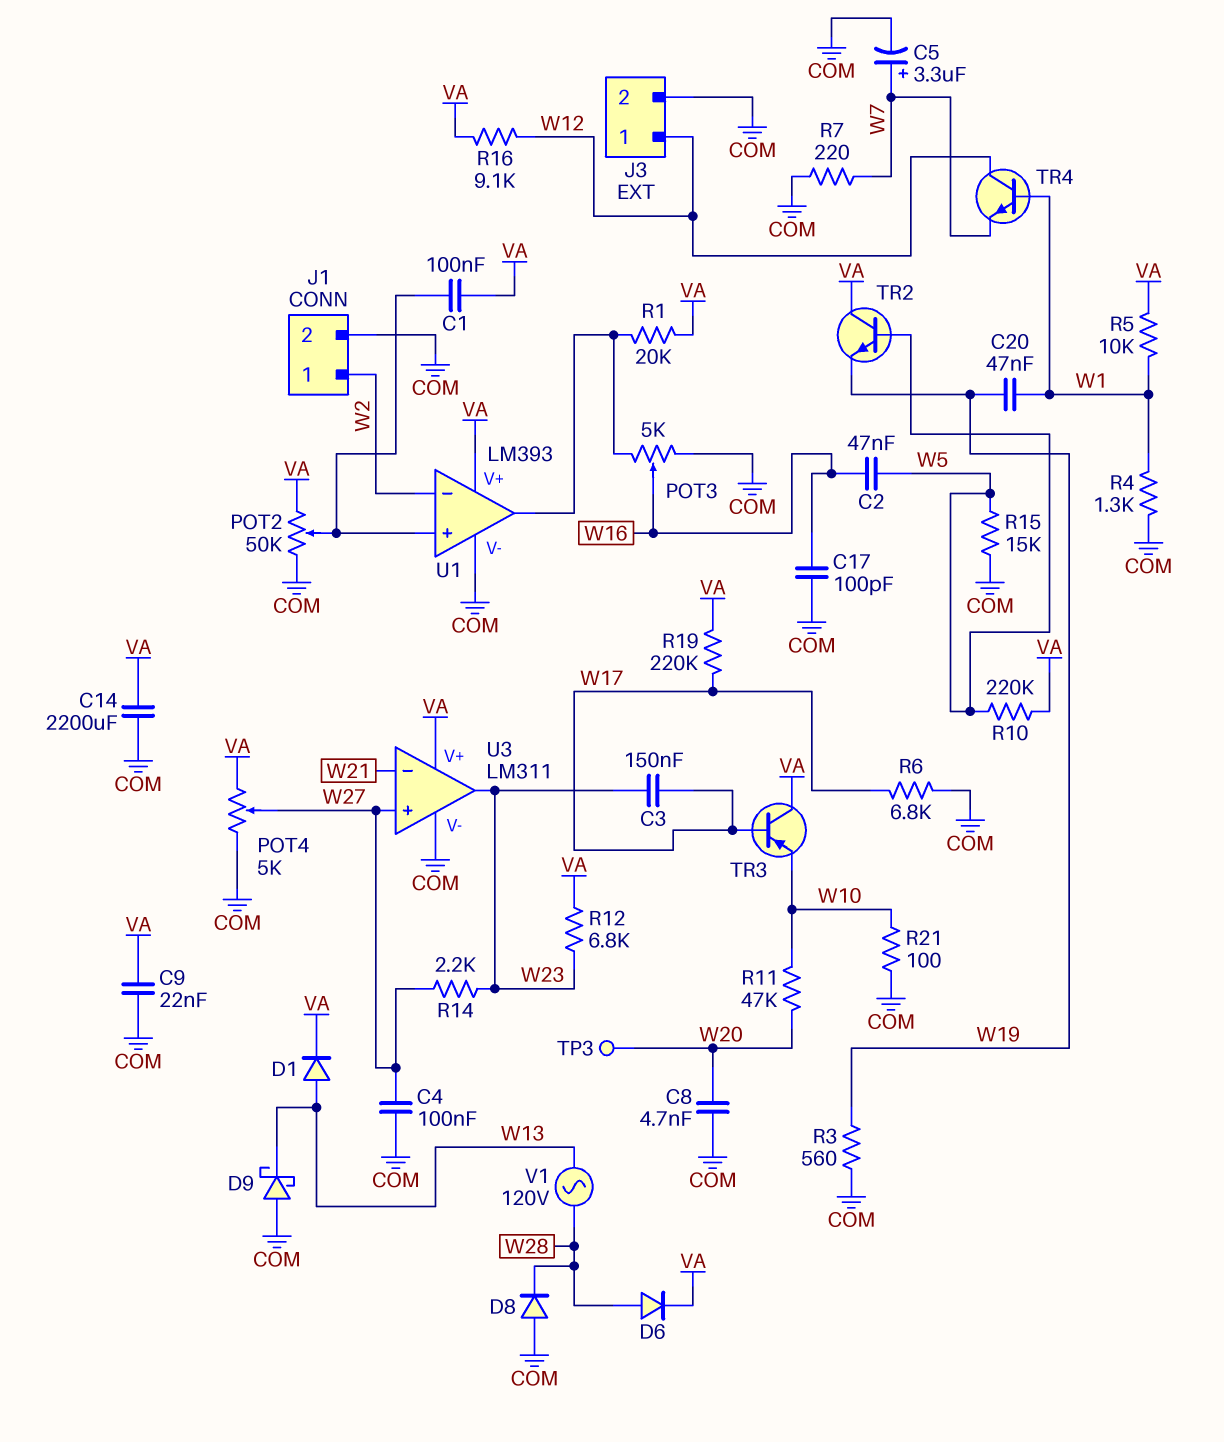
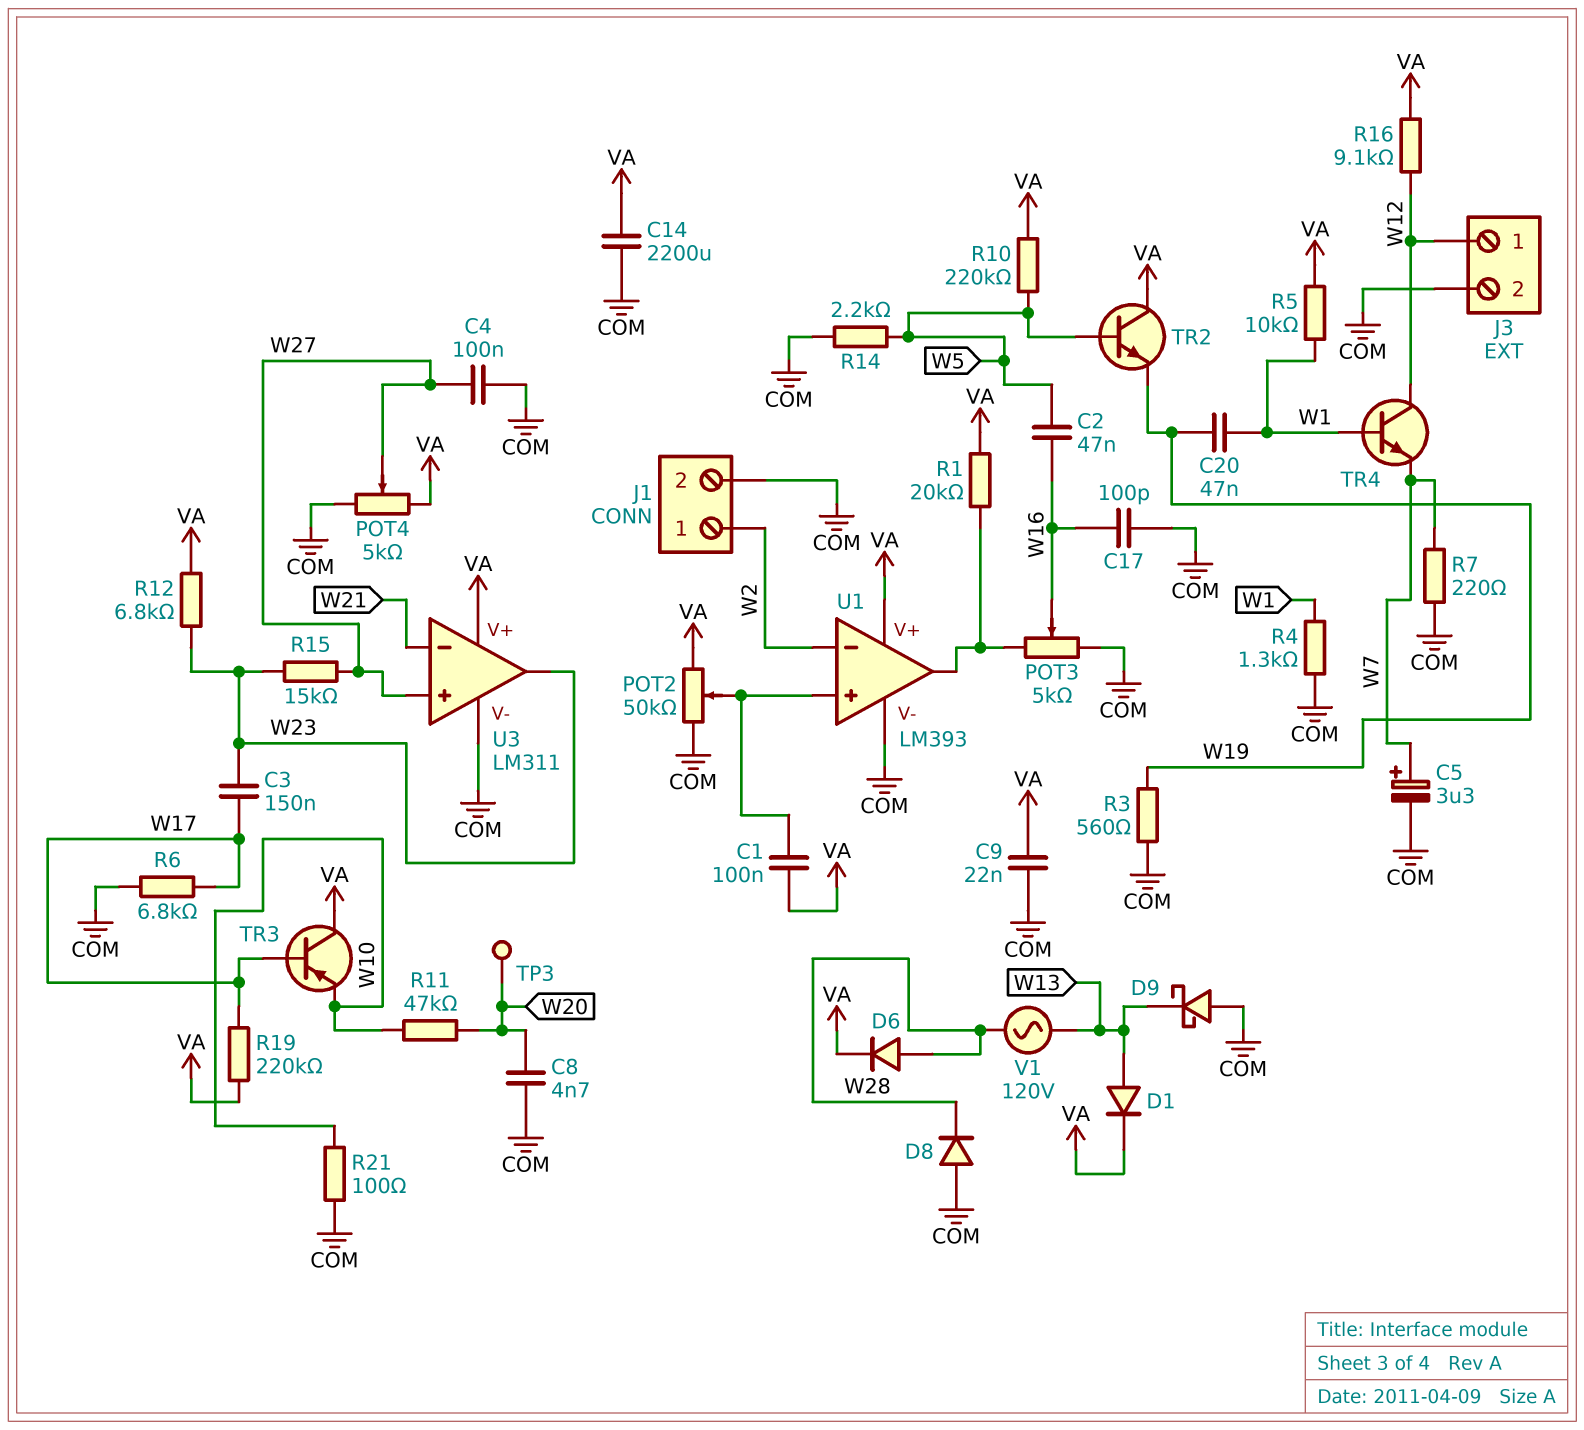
R14: 2.2k (W23, W27) -> 2.2k (COM, W5)
R15: 15k (COM, W5) -> 15k (W23, W27)

